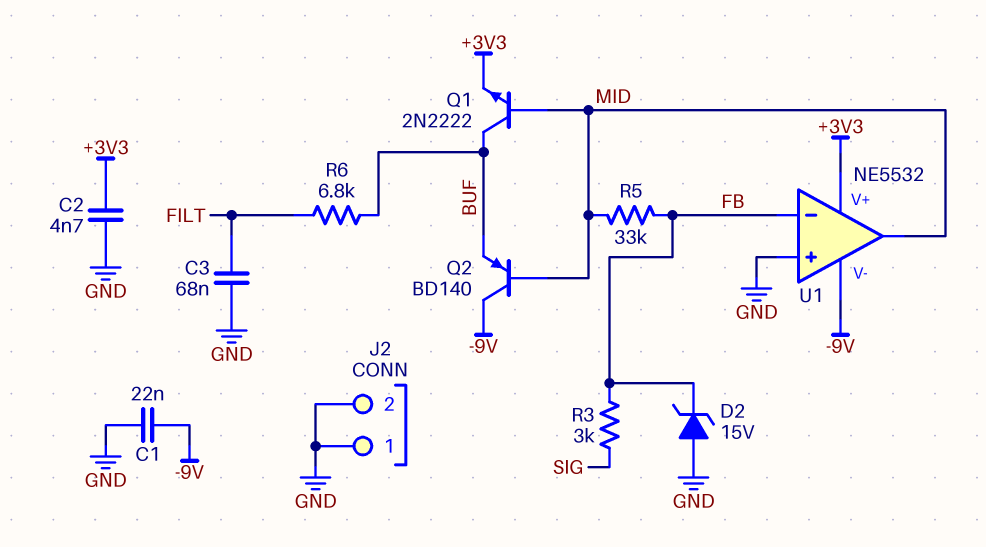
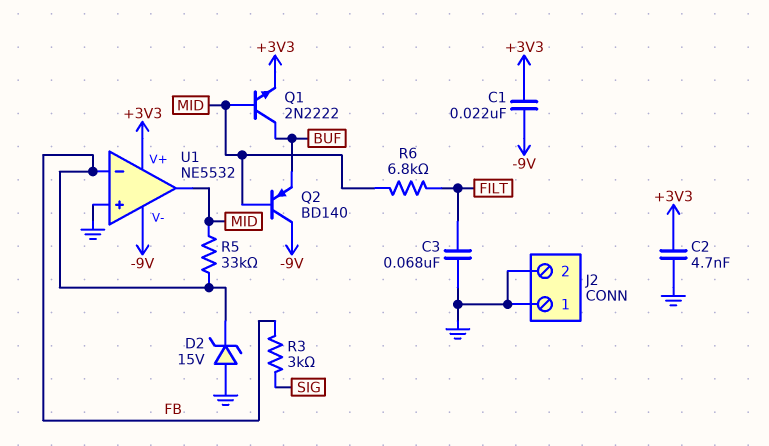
C1: 22nF (-9V, GND) -> 22nF (+3V3, -9V)
R6: 6.8k (BUF, FILT) -> 6.8k (FILT, MID)

